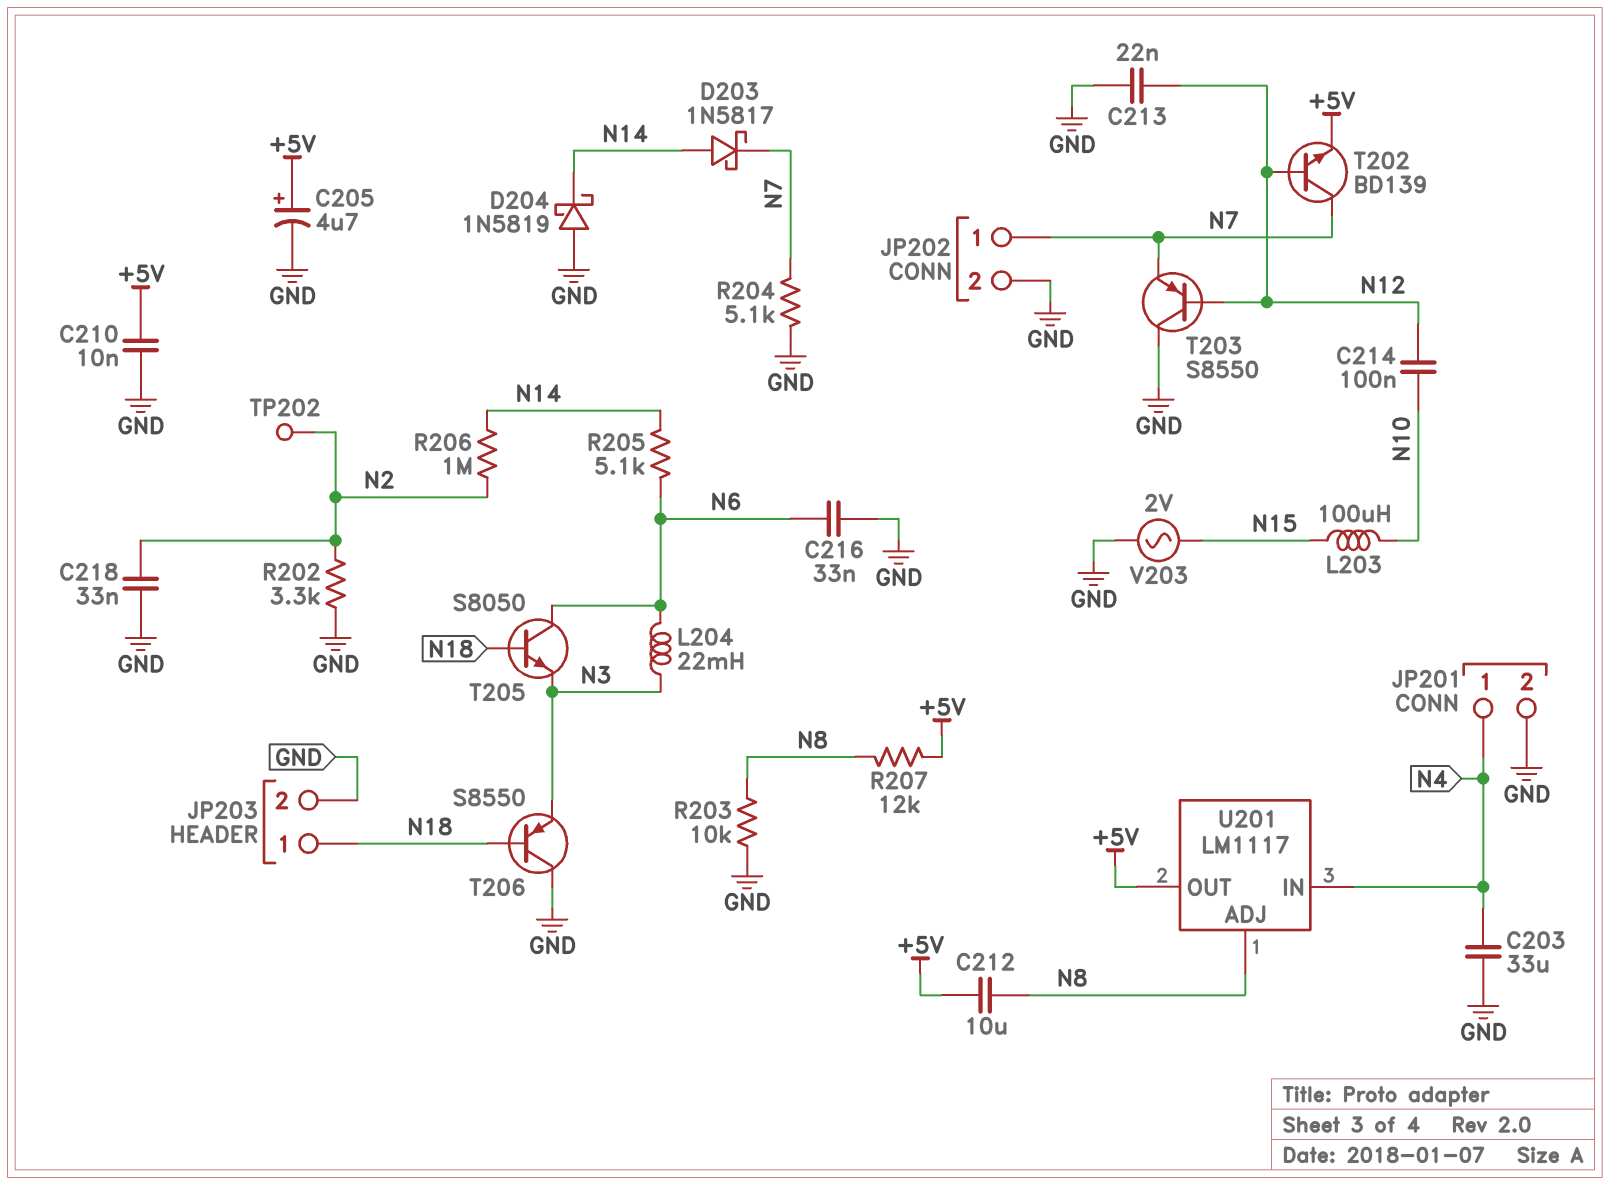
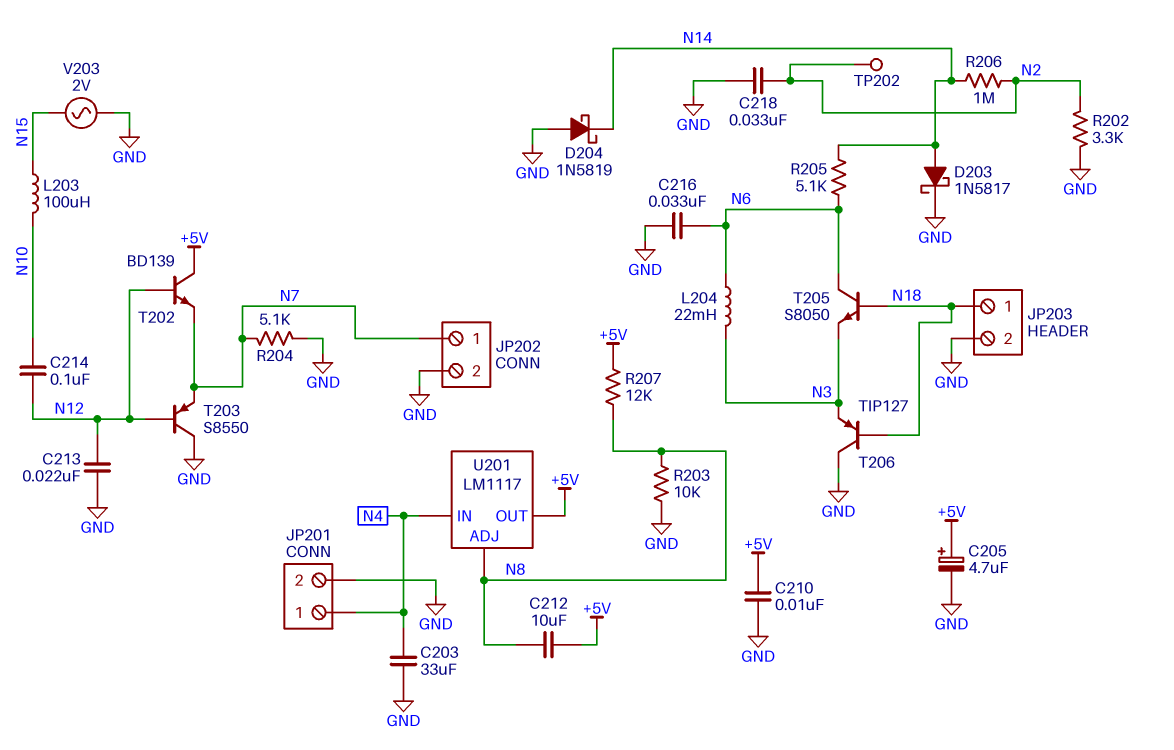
D203: schottky 1N5817 (A N14, K N7) -> schottky 1N5817 (A N14, K GND)
T202: NPN BD139 (B N12, C N7, E +5V) -> NPN BD139 (B N12, C +5V, E N7)
T206: PNP S8550 (B N18, C GND, E N3) -> PNP TIP127 (B N18, C GND, E N3)

